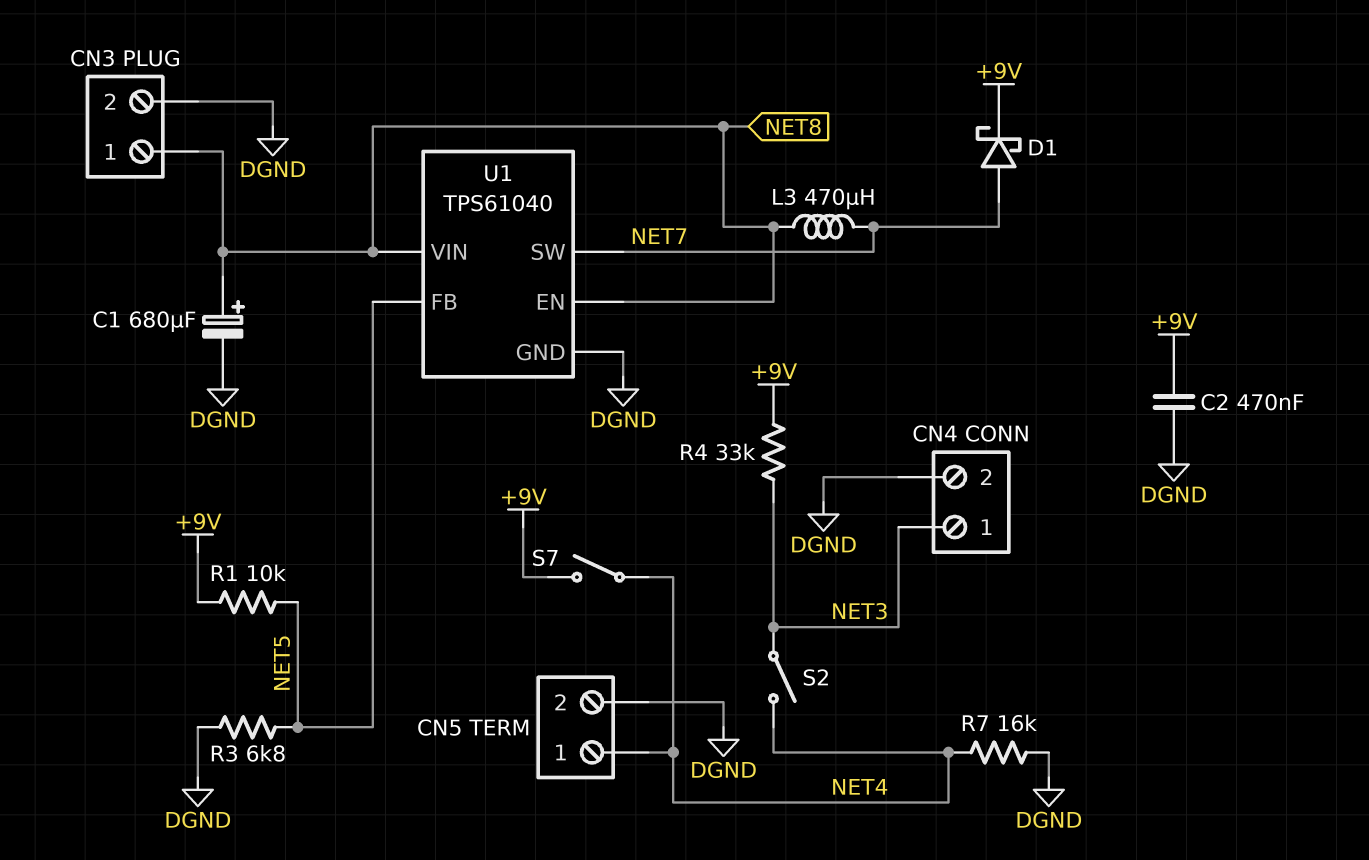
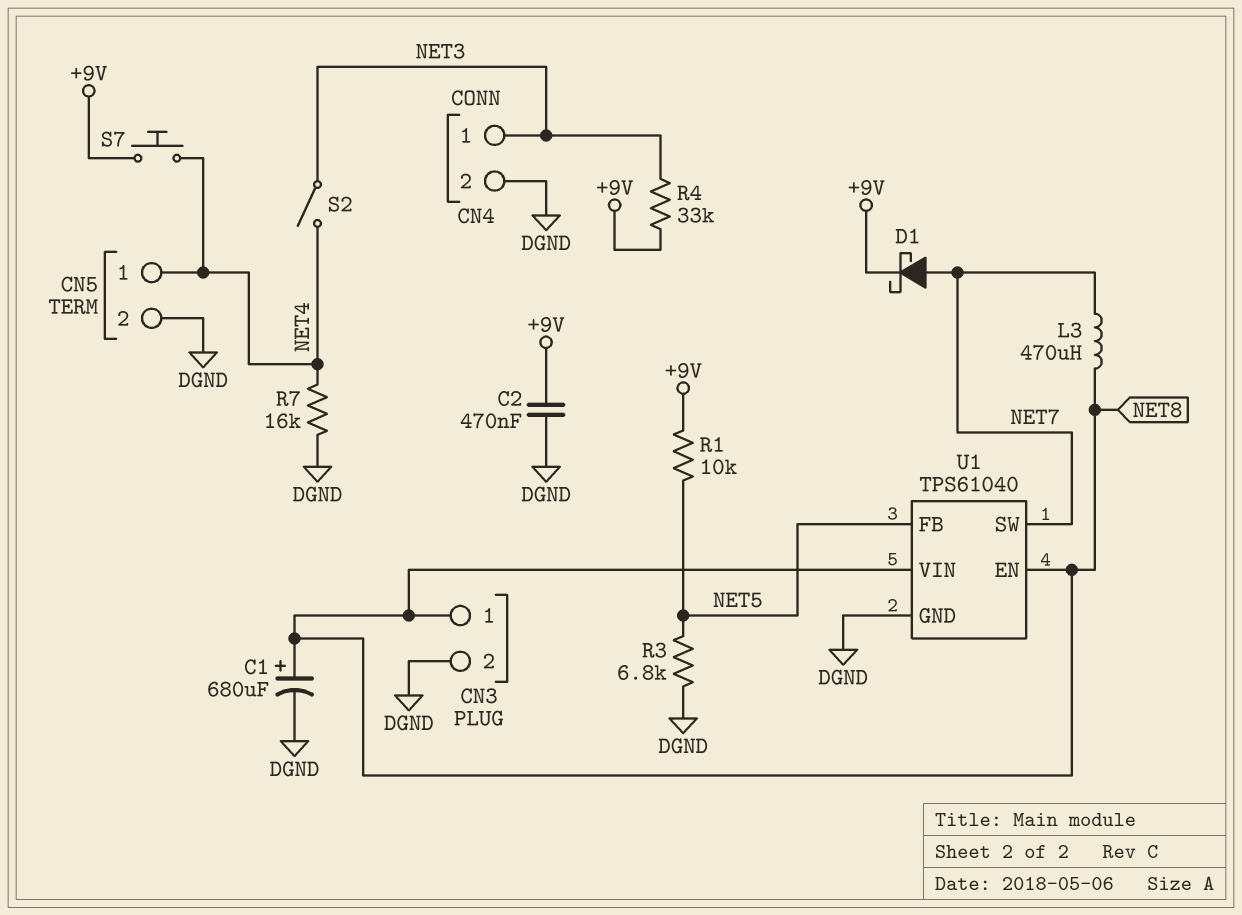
S7: switch (+9V, NET4) -> button (+9V, NET4)

